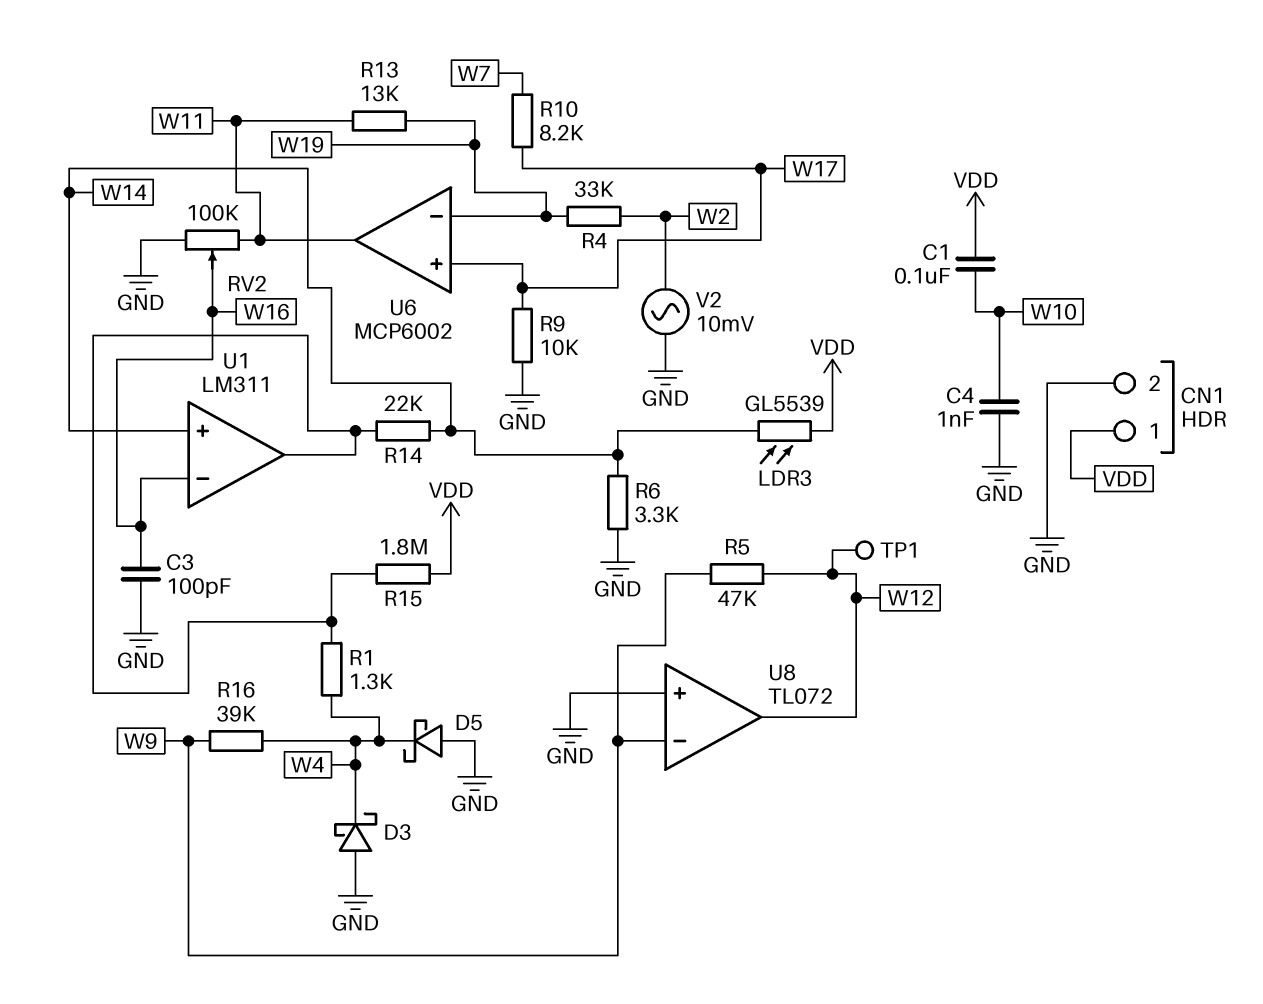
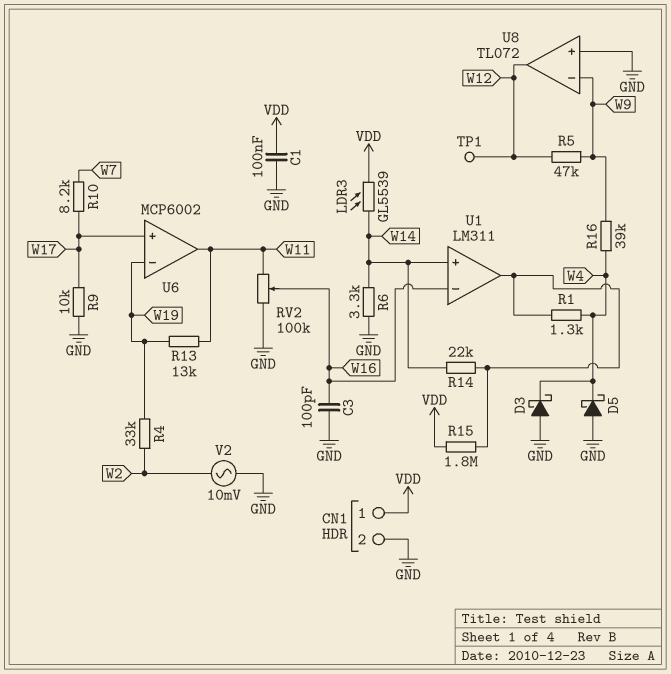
C1: 100nF (VDD, W10) -> 100nF (GND, VDD)
C4: 1nF (GND, W10) -> none

